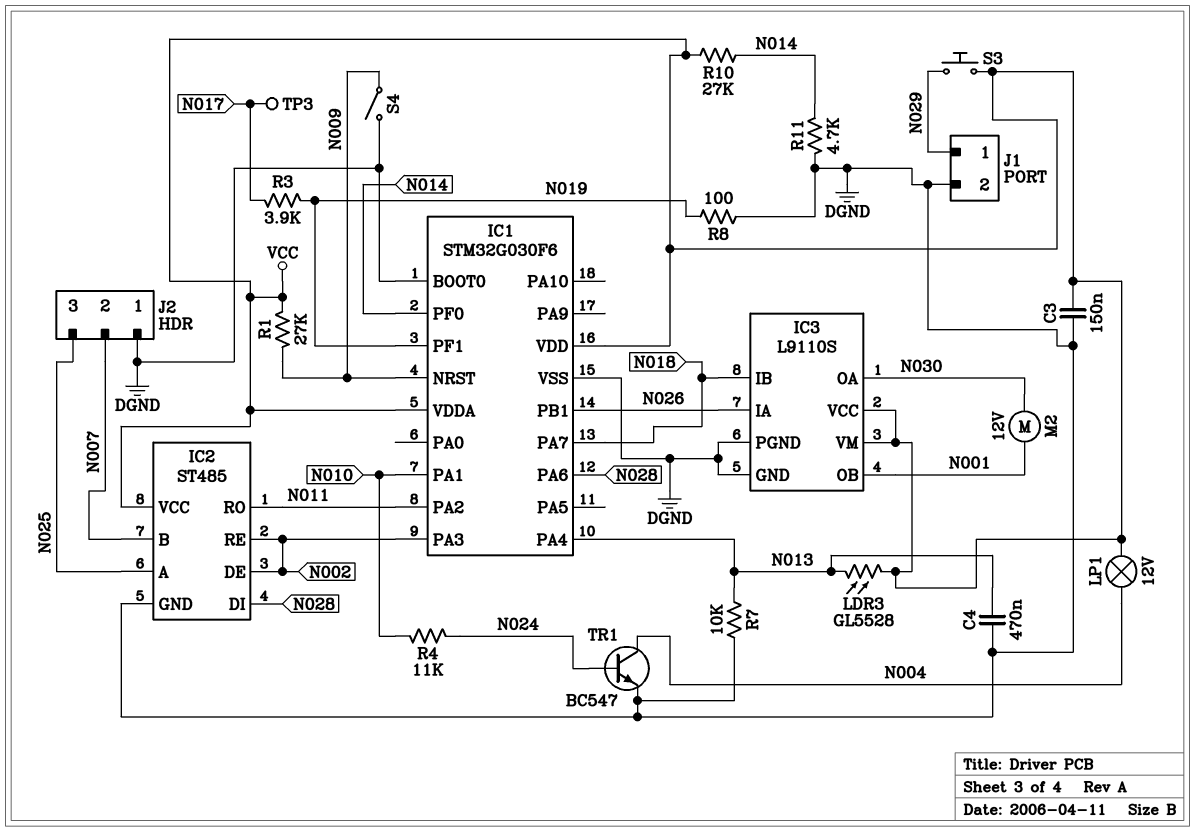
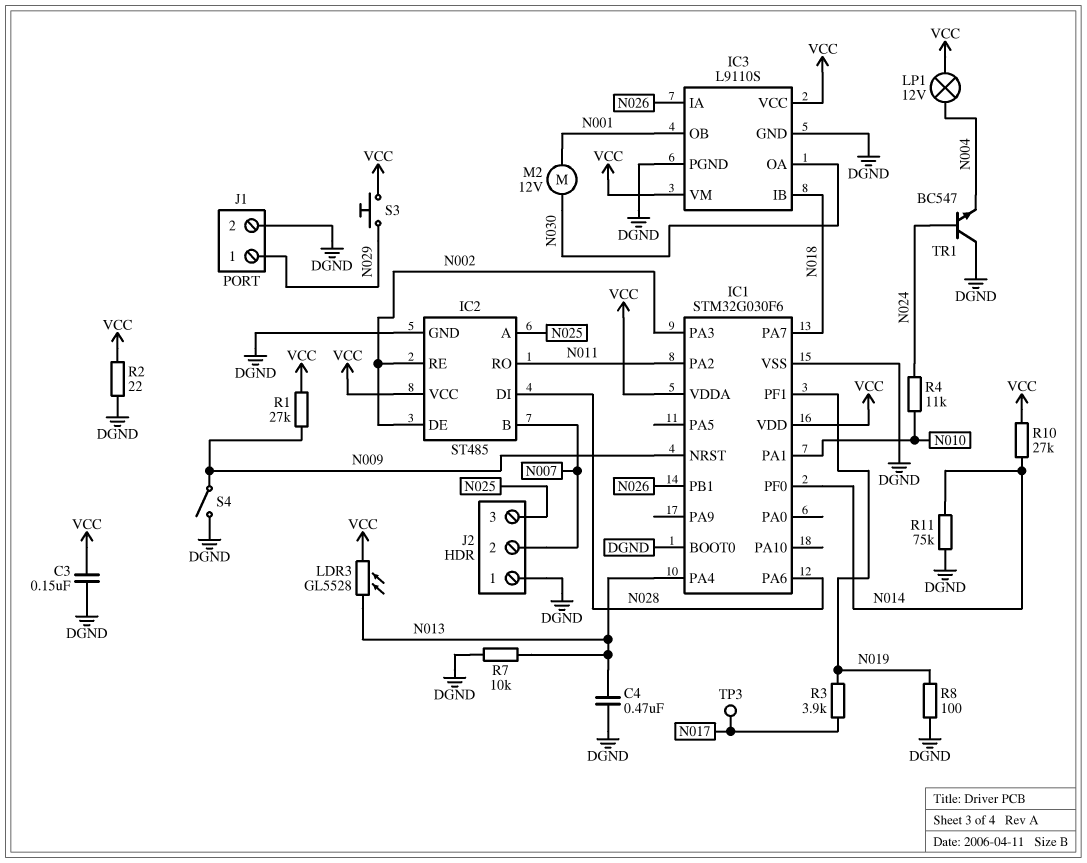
R2: none -> 22 (DGND, VCC)
R11: 4.7k (DGND, N014) -> 75k (DGND, N014)
TR1: NPN BC547 (B N024, C N004, E DGND) -> NPN BC547 (B N024, C DGND, E N004)

